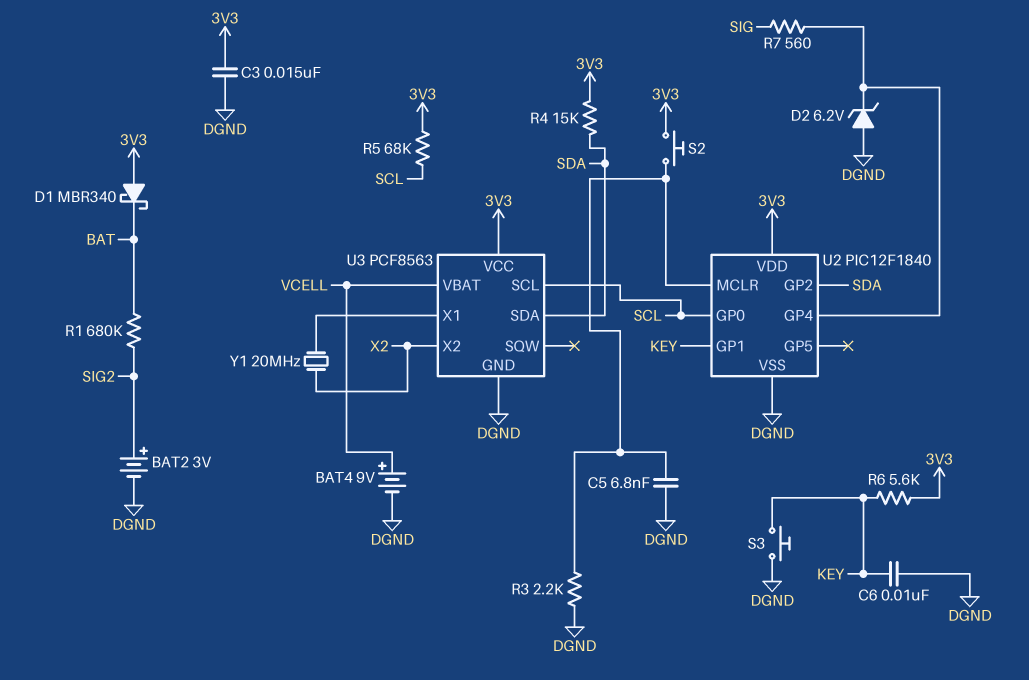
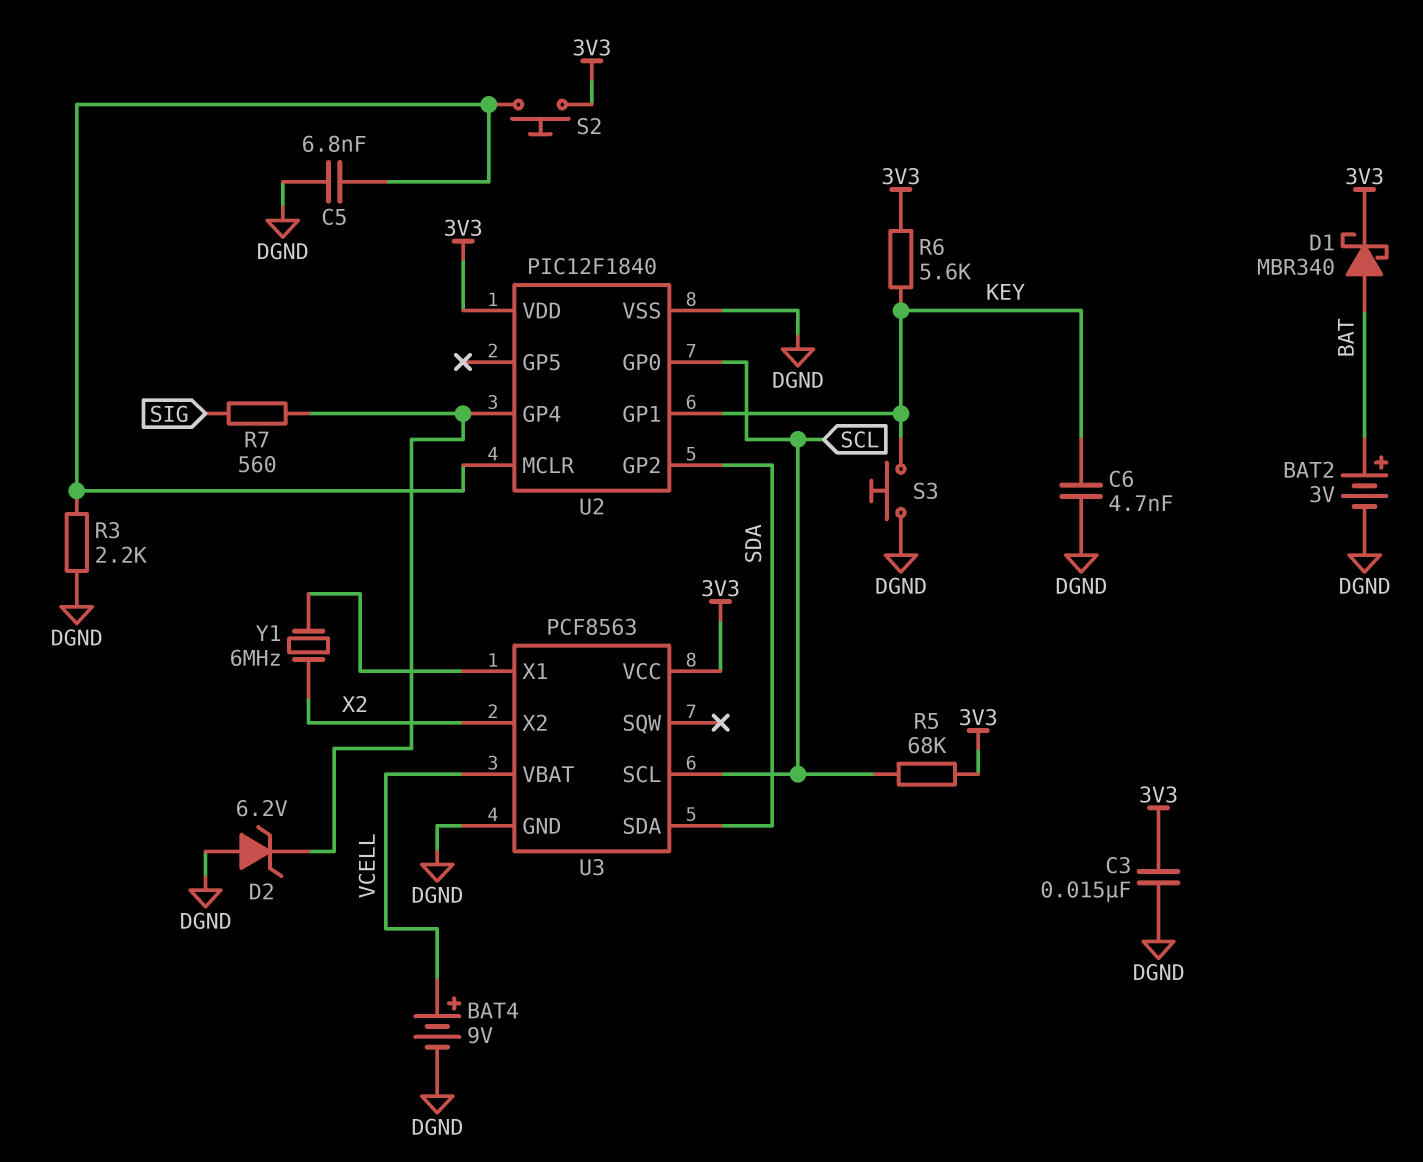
BAT2: 3V (plus SIG2, minus DGND) -> 3V (plus BAT, minus DGND)
C6: 10nF (DGND, KEY) -> 4.7nF (DGND, KEY)
D1: schottky MBR340 (A 3V3, K BAT) -> schottky MBR340 (A BAT, K 3V3)
R1: 680k (BAT, SIG2) -> none
R4: 15k (3V3, SDA) -> none
Y1: 20MHz (U3/X1, X2) -> 6MHz (U3/X1, X2)

